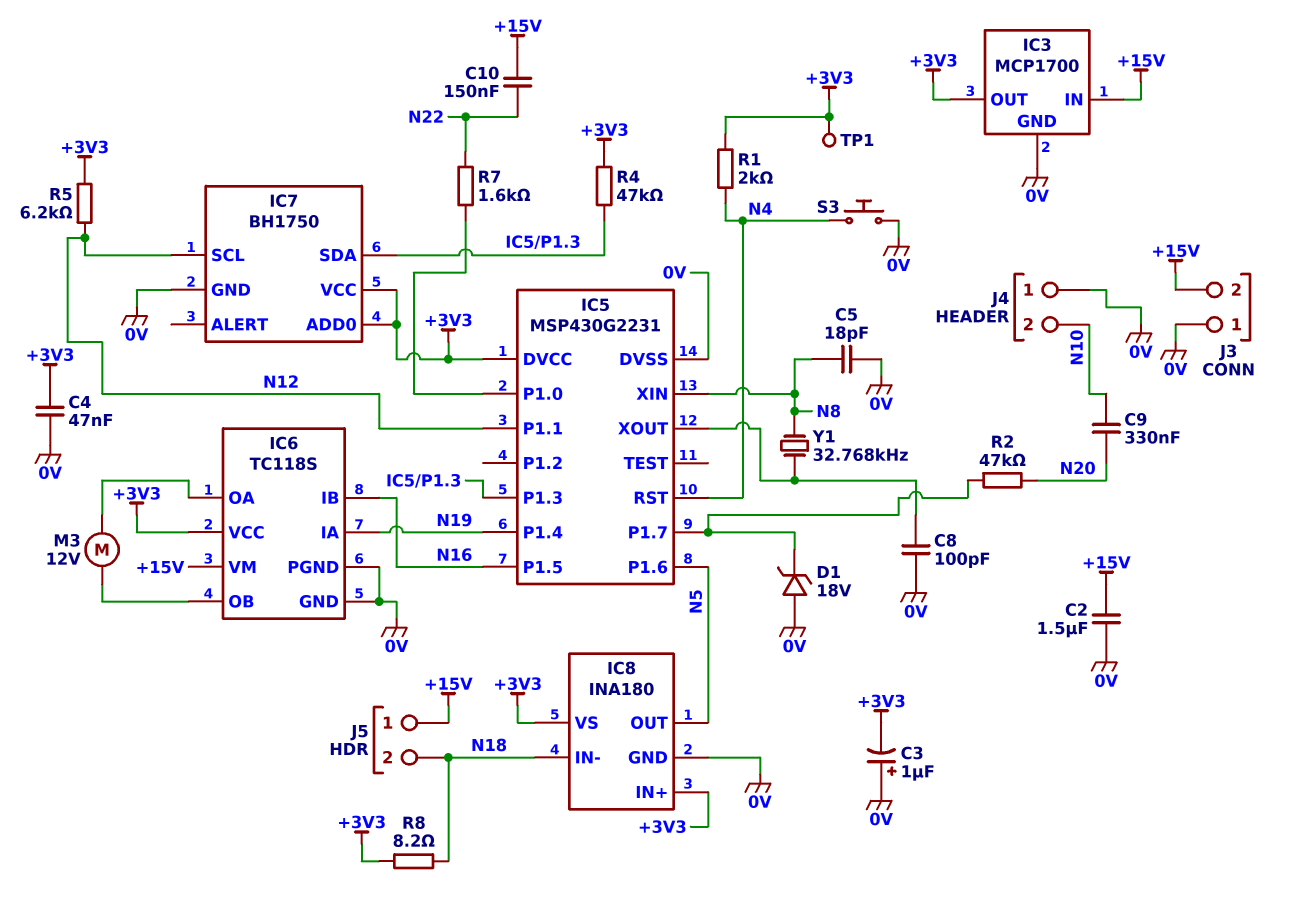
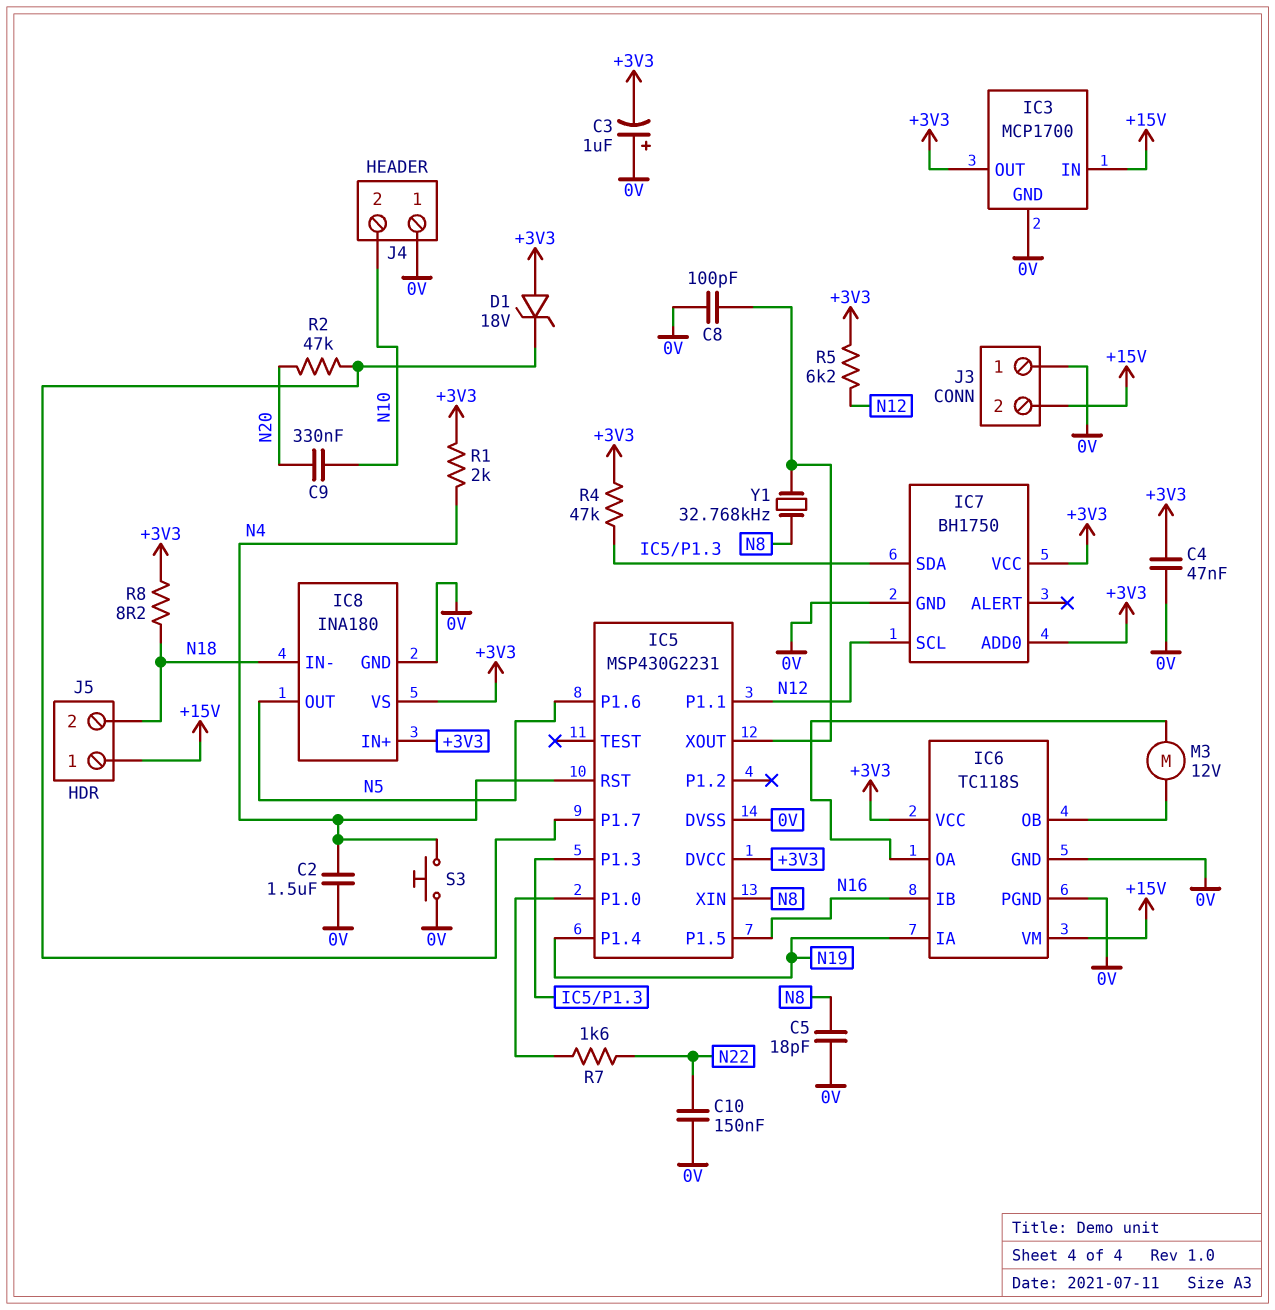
C2: 1.5uF (+15V, 0V) -> 1.5uF (0V, N4)
C10: 150nF (+15V, N22) -> 150nF (0V, N22)
D1: zener 18V (A 0V, K IC5/P1.7) -> zener 18V (A +3V3, K IC5/P1.7)
TP1: test point (+3V3) -> none

